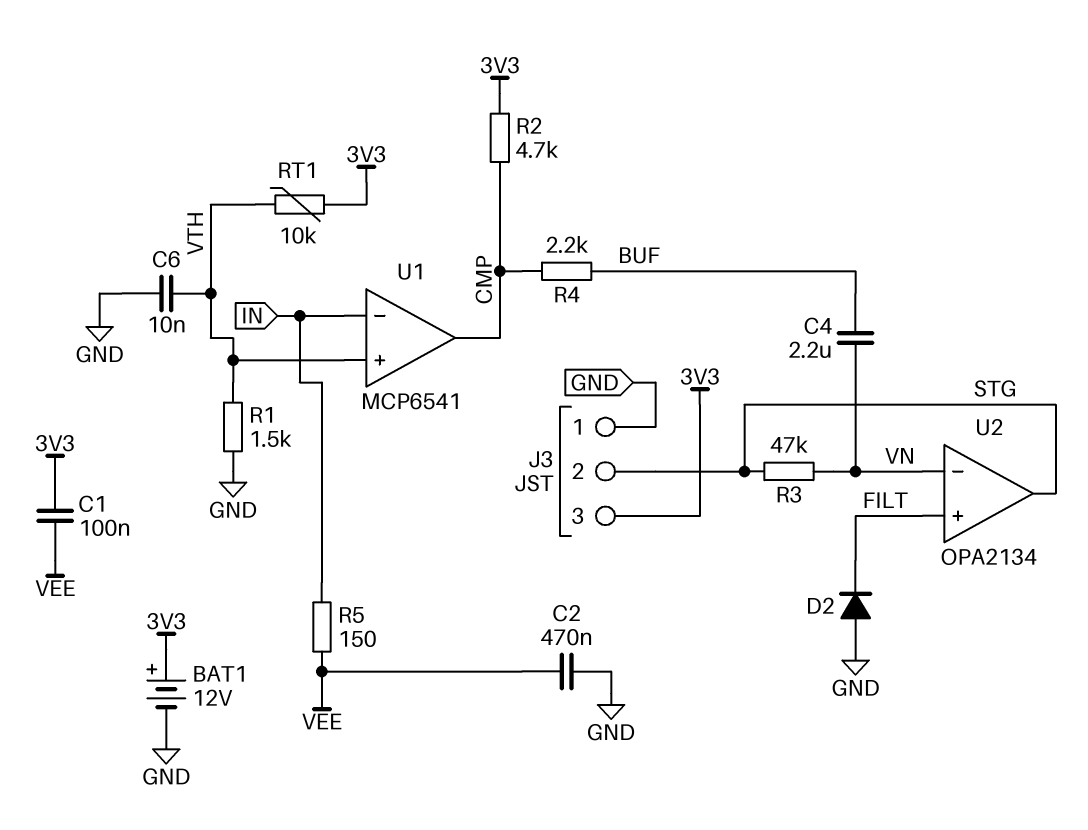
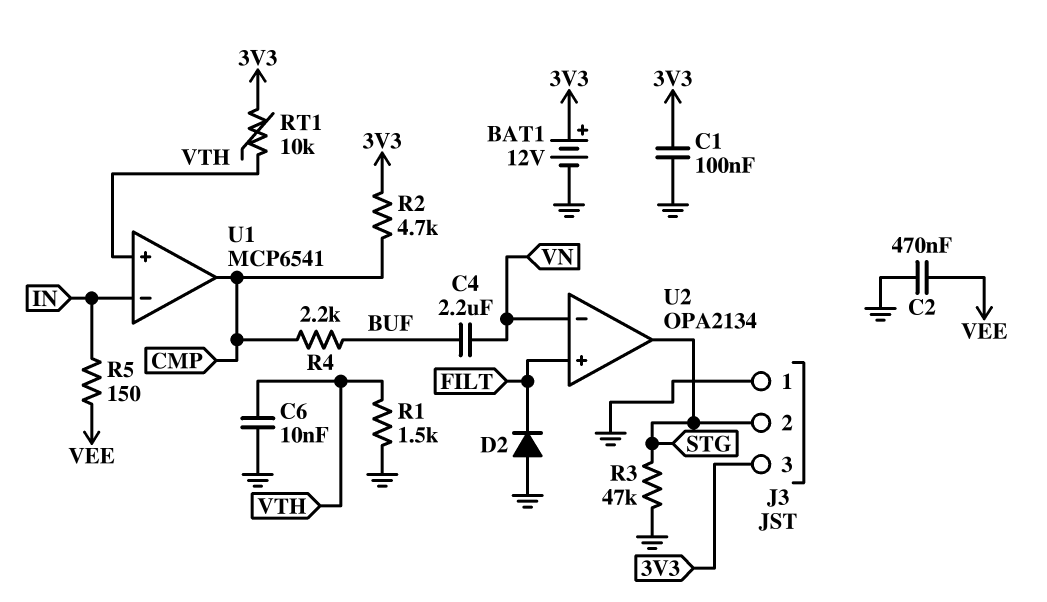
C1: 100nF (3V3, VEE) -> 100nF (3V3, GND)
R3: 47k (STG, VN) -> 47k (GND, STG)

